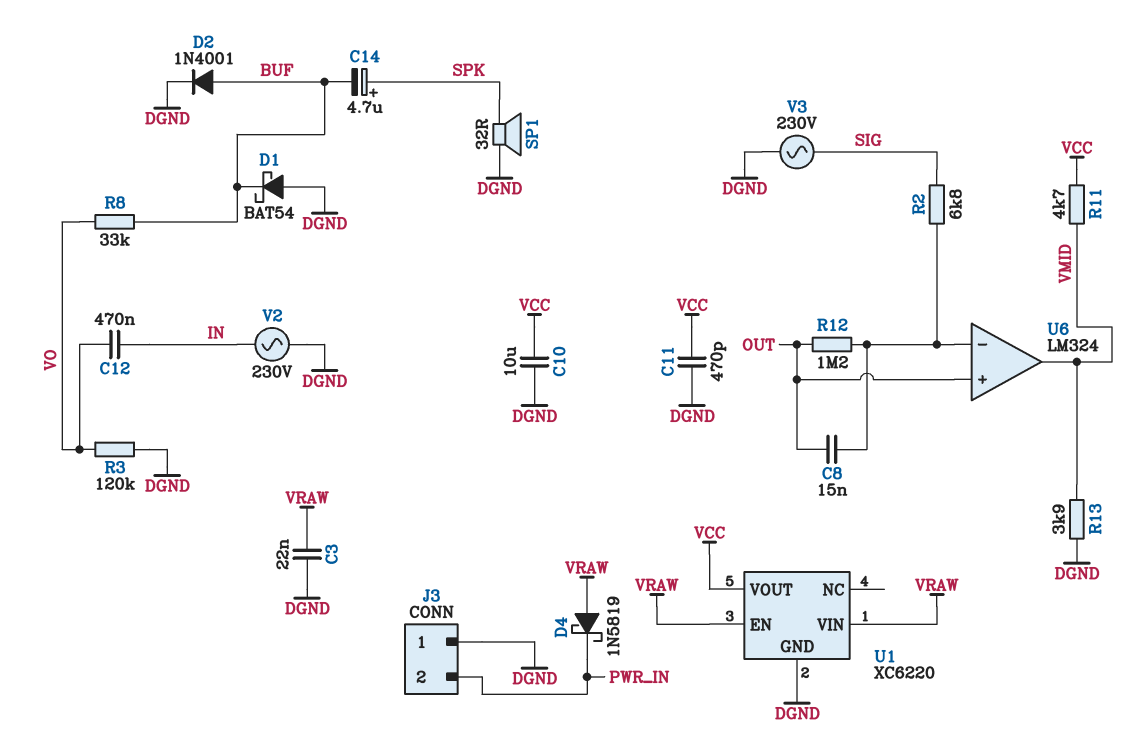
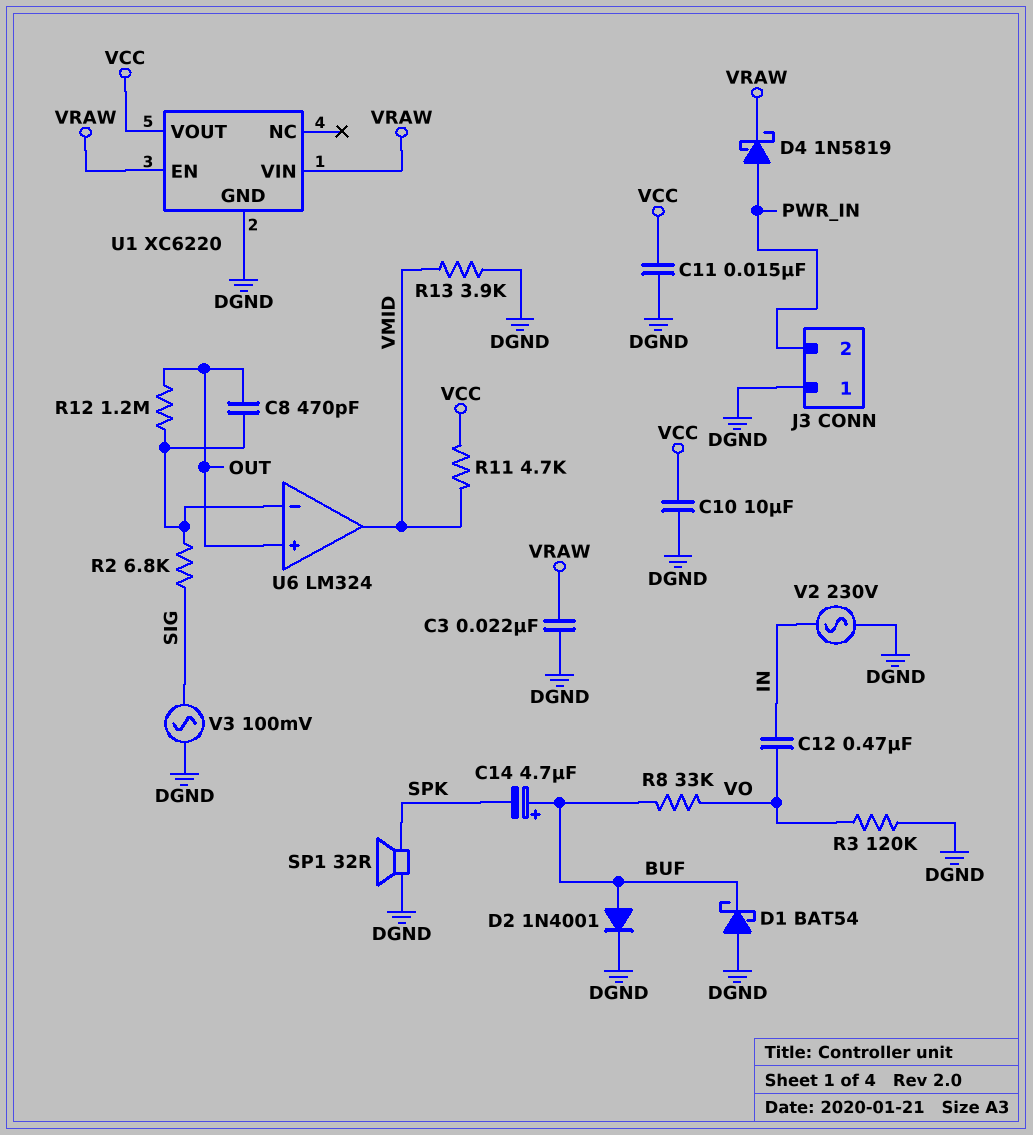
C8: 15nF (OUT, U6/in-) -> 470pF (OUT, U6/in-)
C11: 470pF (DGND, VCC) -> 15nF (DGND, VCC)
C14: 4.7uF (plus SPK, minus BUF) -> 4.7uF (plus BUF, minus SPK)
D4: schottky 1N5819 (A VRAW, K PWR_IN) -> schottky 1N5819 (A PWR_IN, K VRAW)
V3: AC 230V (DGND, SIG) -> AC 100mV (DGND, SIG)

